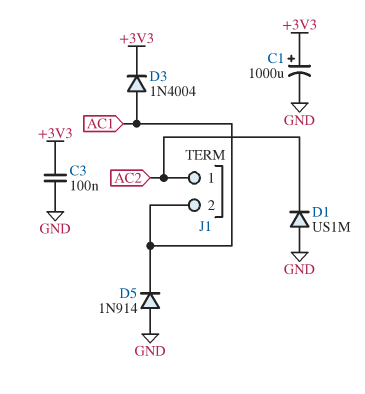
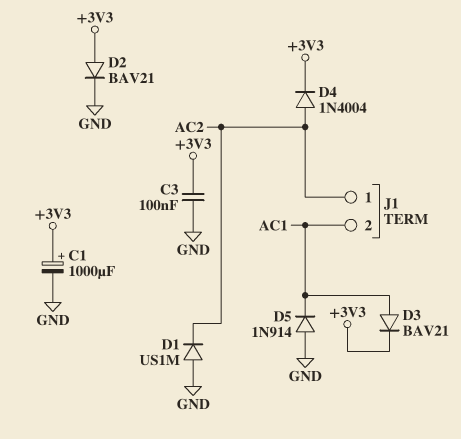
D2: none -> diode BAV21 (A +3V3, K GND)
D3: diode 1N4004 (A AC1, K +3V3) -> diode BAV21 (A AC1, K +3V3)
D4: none -> diode 1N4004 (A AC2, K +3V3)

